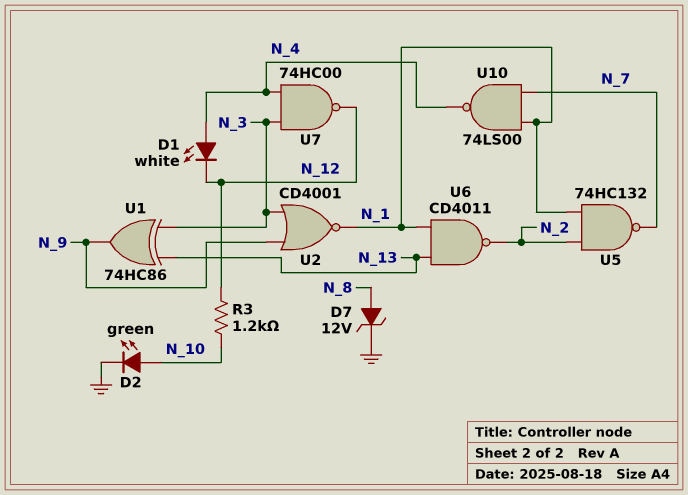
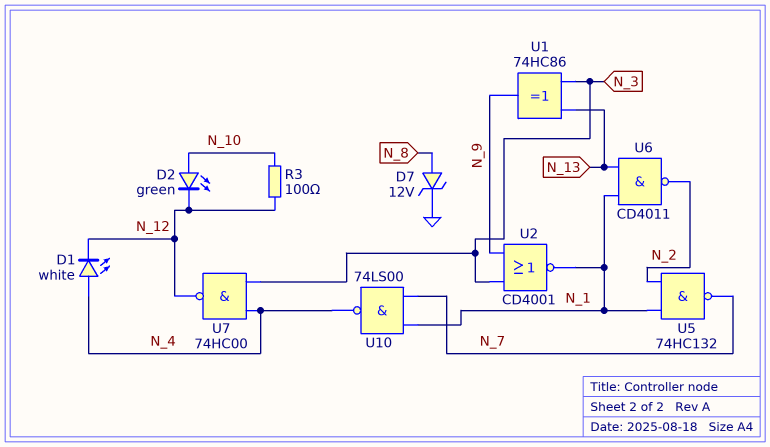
D2: LED green (A N_10, K GND) -> LED green (A N_10, K N_12)
R3: 1.2k (N_10, N_12) -> 100 (N_10, N_12)

